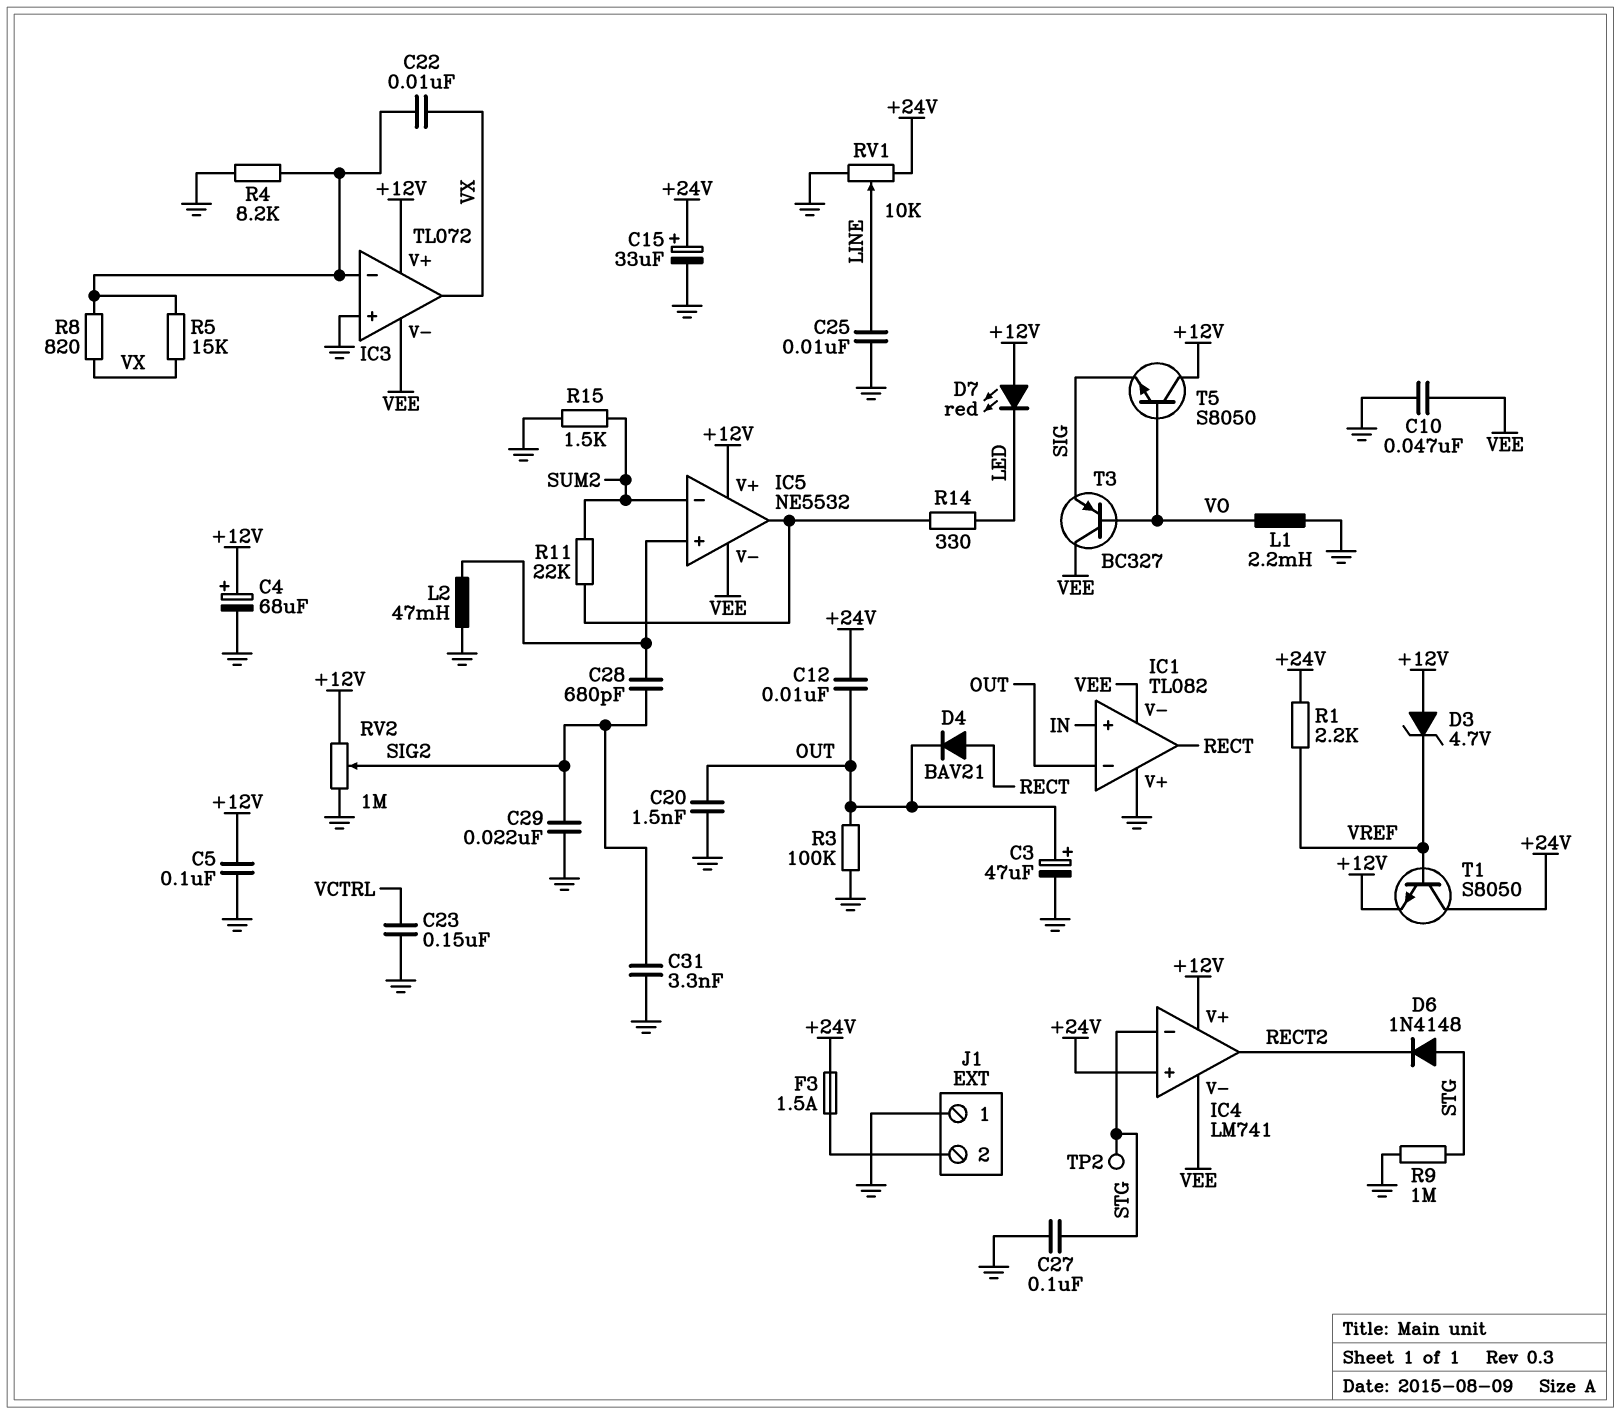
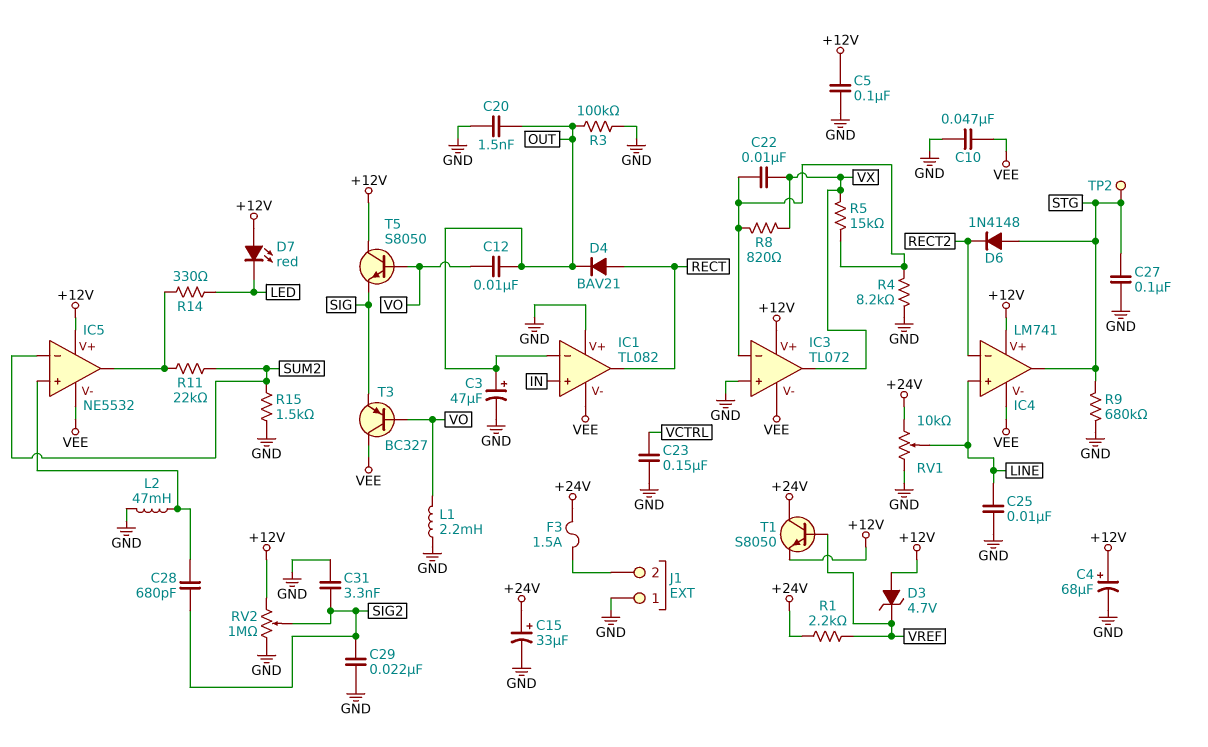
C12: 10nF (+24V, OUT) -> 10nF (OUT, VO)
IC4 pin in+: +24V -> LINE
IC4 pin in-: STG -> RECT2
IC4 pin out: RECT2 -> STG
R9: 1M (GND, STG) -> 680k (GND, STG)

